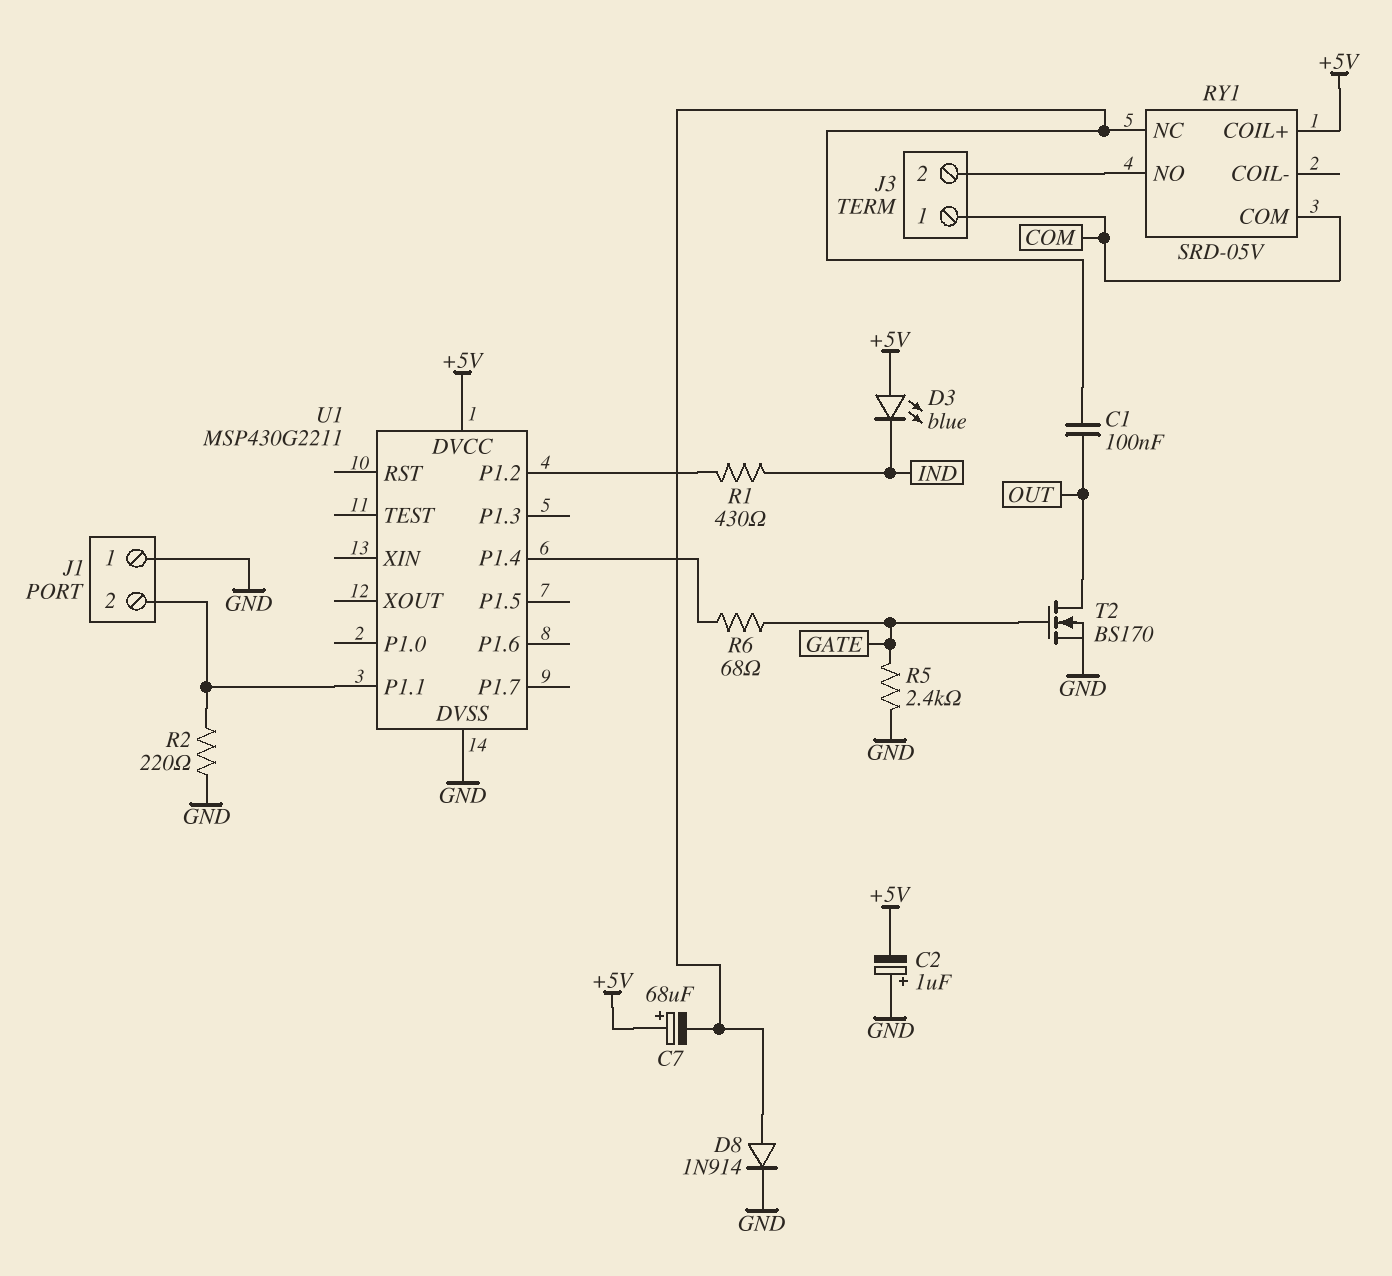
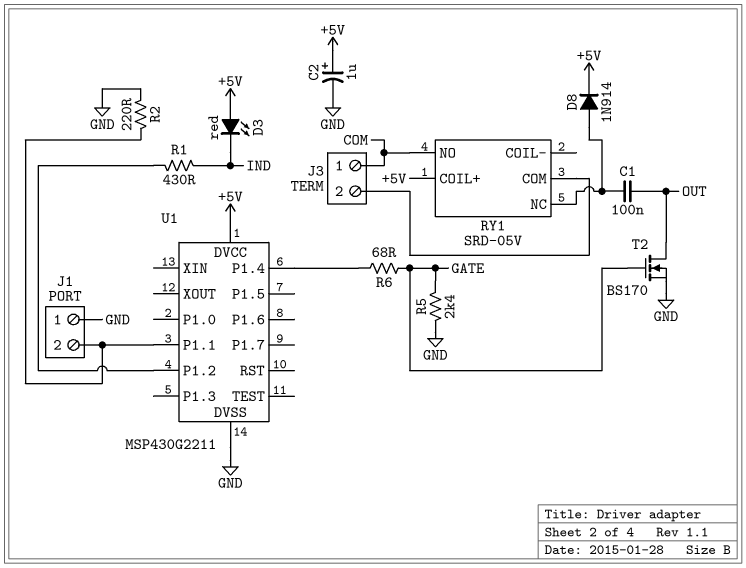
C2: 1uF (plus GND, minus +5V) -> 1uF (plus +5V, minus GND)
C7: 68uF (plus +5V, minus RY1/NC) -> none
D3: LED blue (A +5V, K IND) -> LED red (A +5V, K IND)
D8: diode 1N914 (A RY1/NC, K GND) -> diode 1N914 (A RY1/NC, K +5V)
RY1 pin COM: COM -> J3/2
RY1 pin NO: J3/2 -> COM

